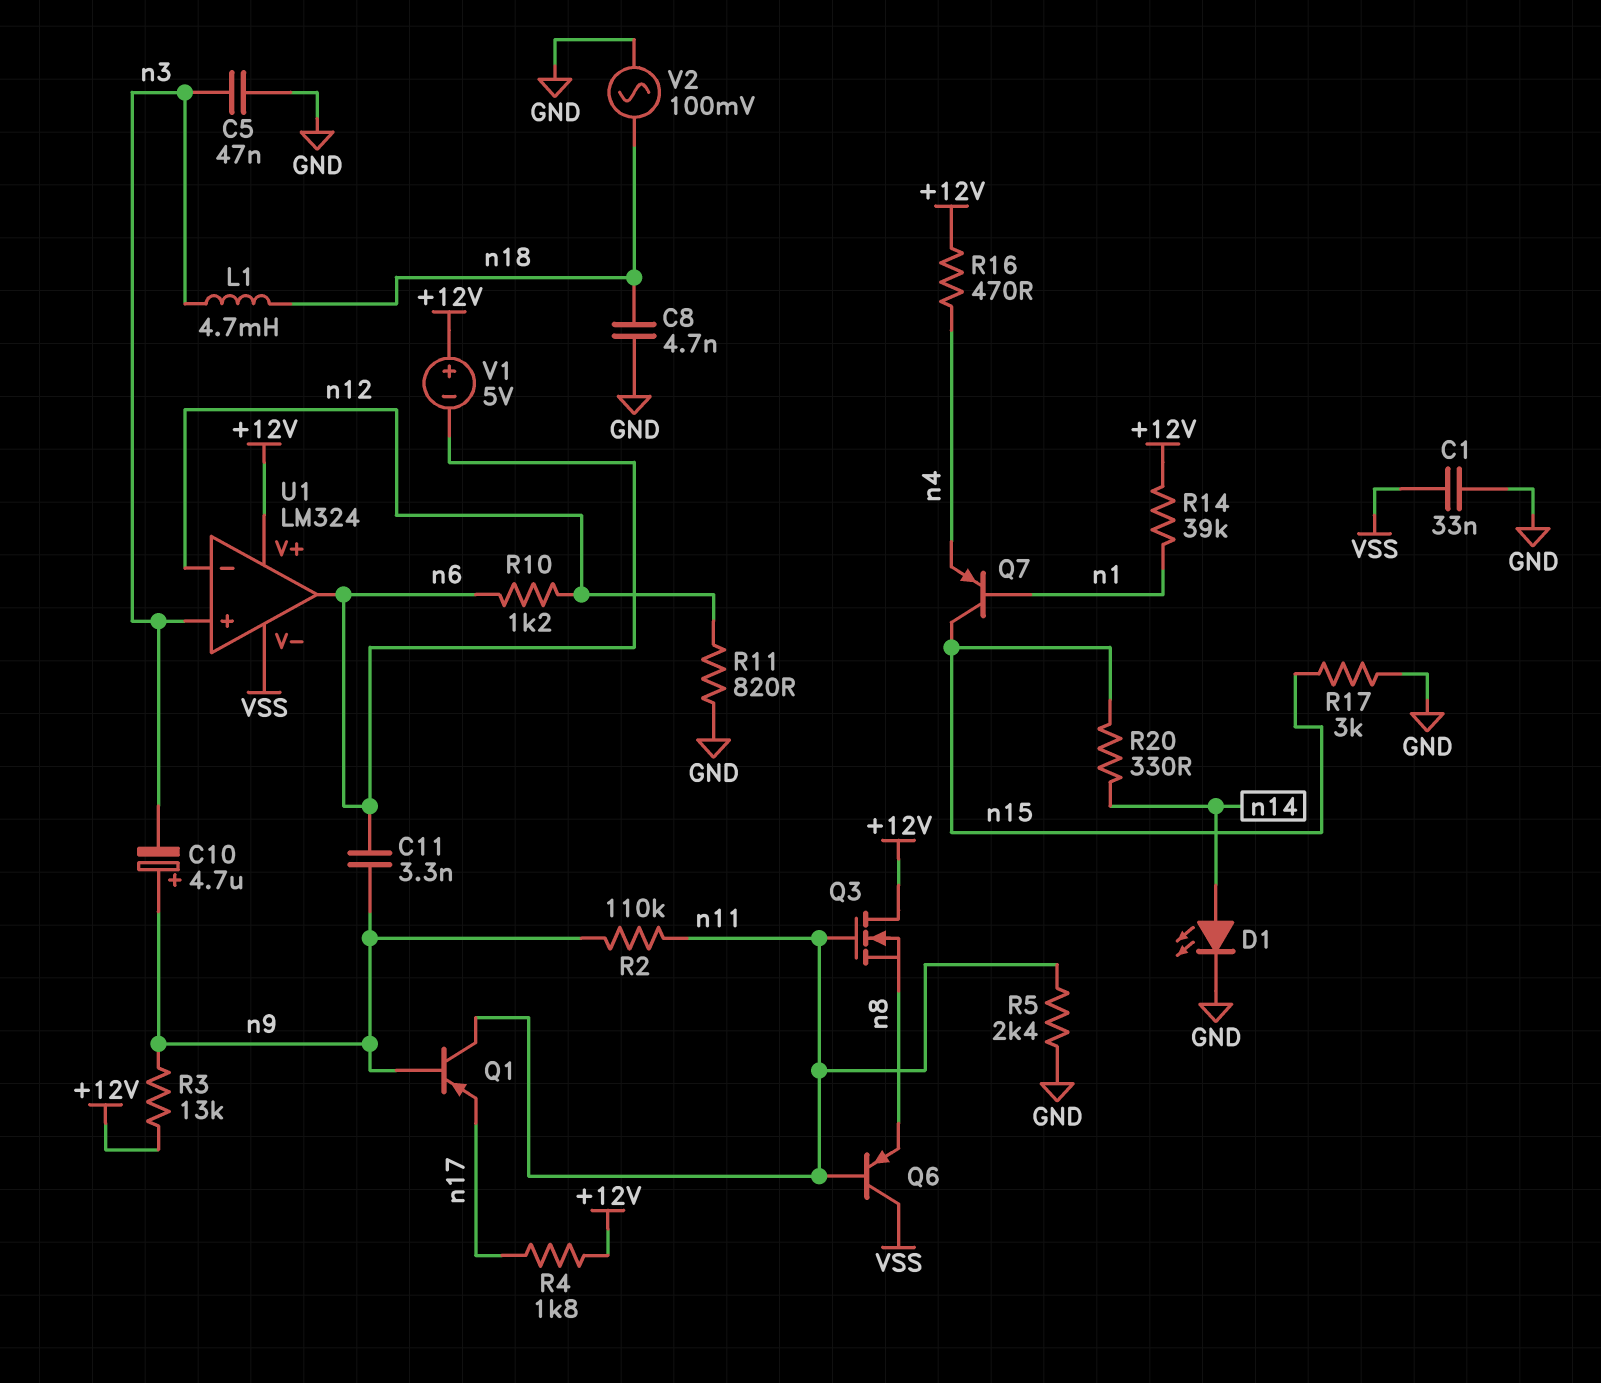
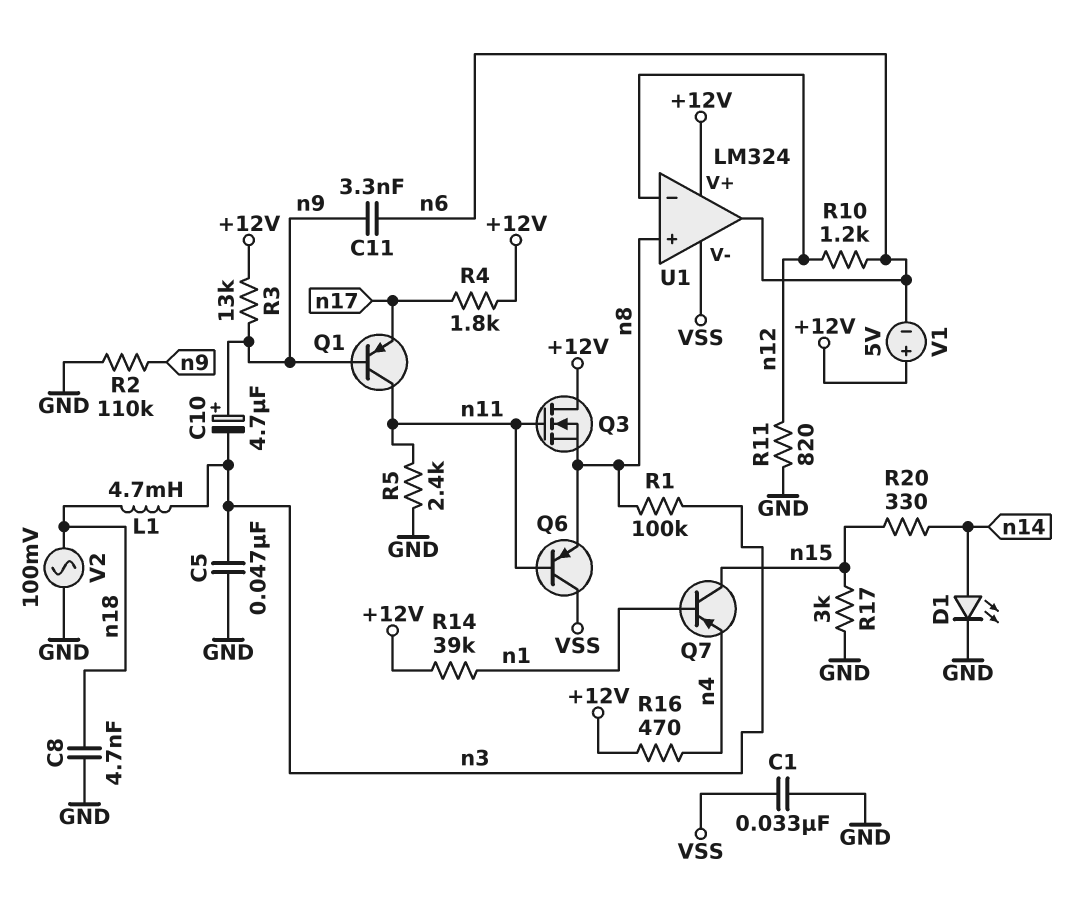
R1: none -> 100k (n3, n8)
R2: 110k (n9, n11) -> 110k (GND, n9)
U1 pin in+: n3 -> n8

